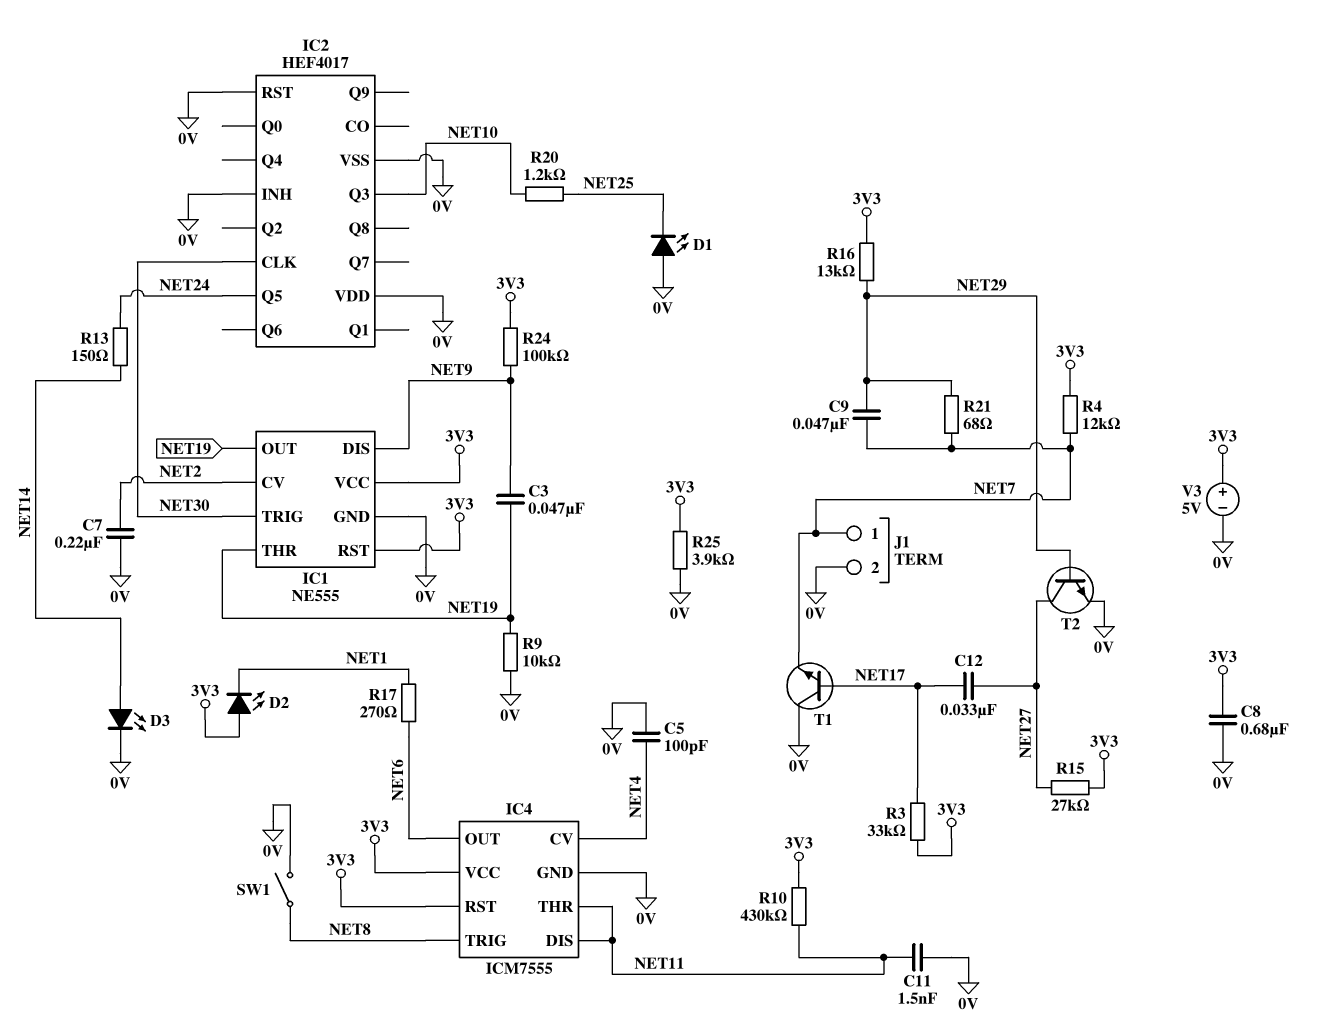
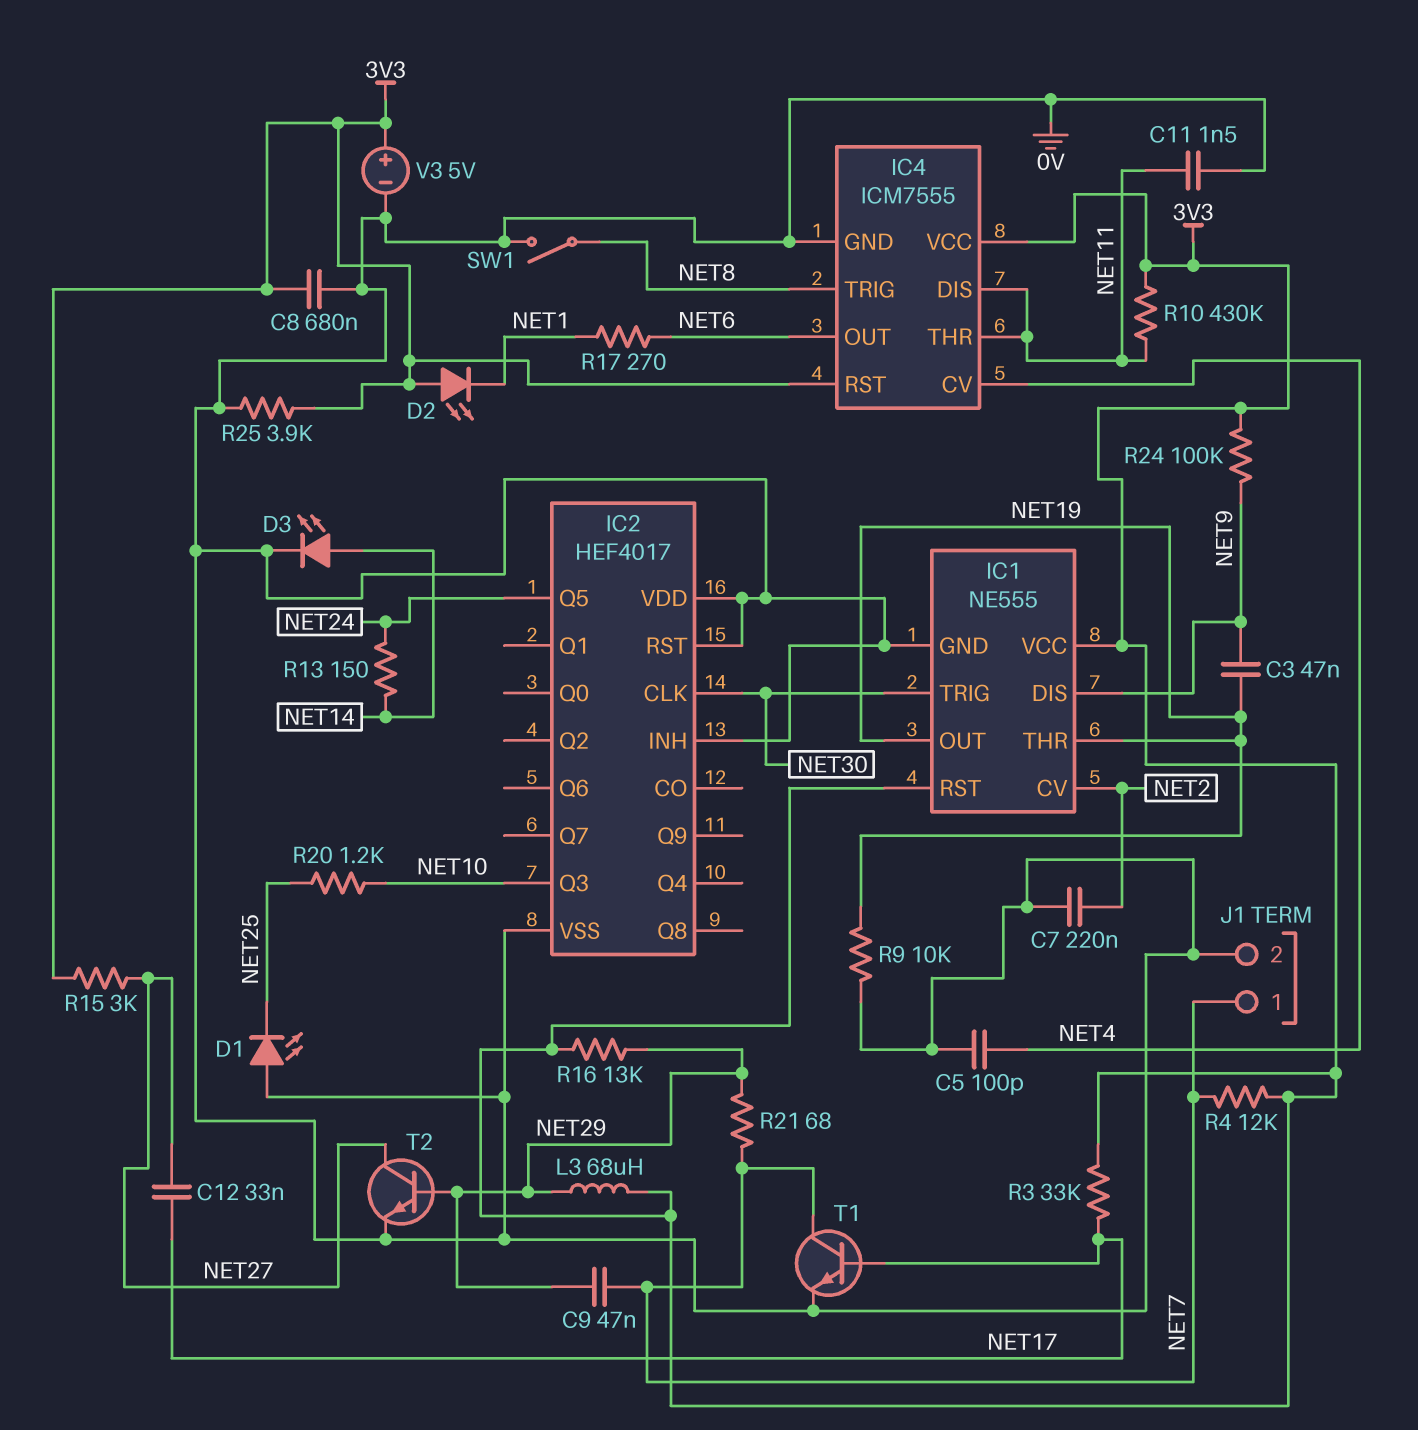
L3: none -> 68uH (3V3, NET29)
R15: 27k (3V3, NET27) -> 3k (3V3, NET27)
T1: NPN (B NET17, C 0V, E NET7) -> NPN (B NET17, C NET7, E 0V)

